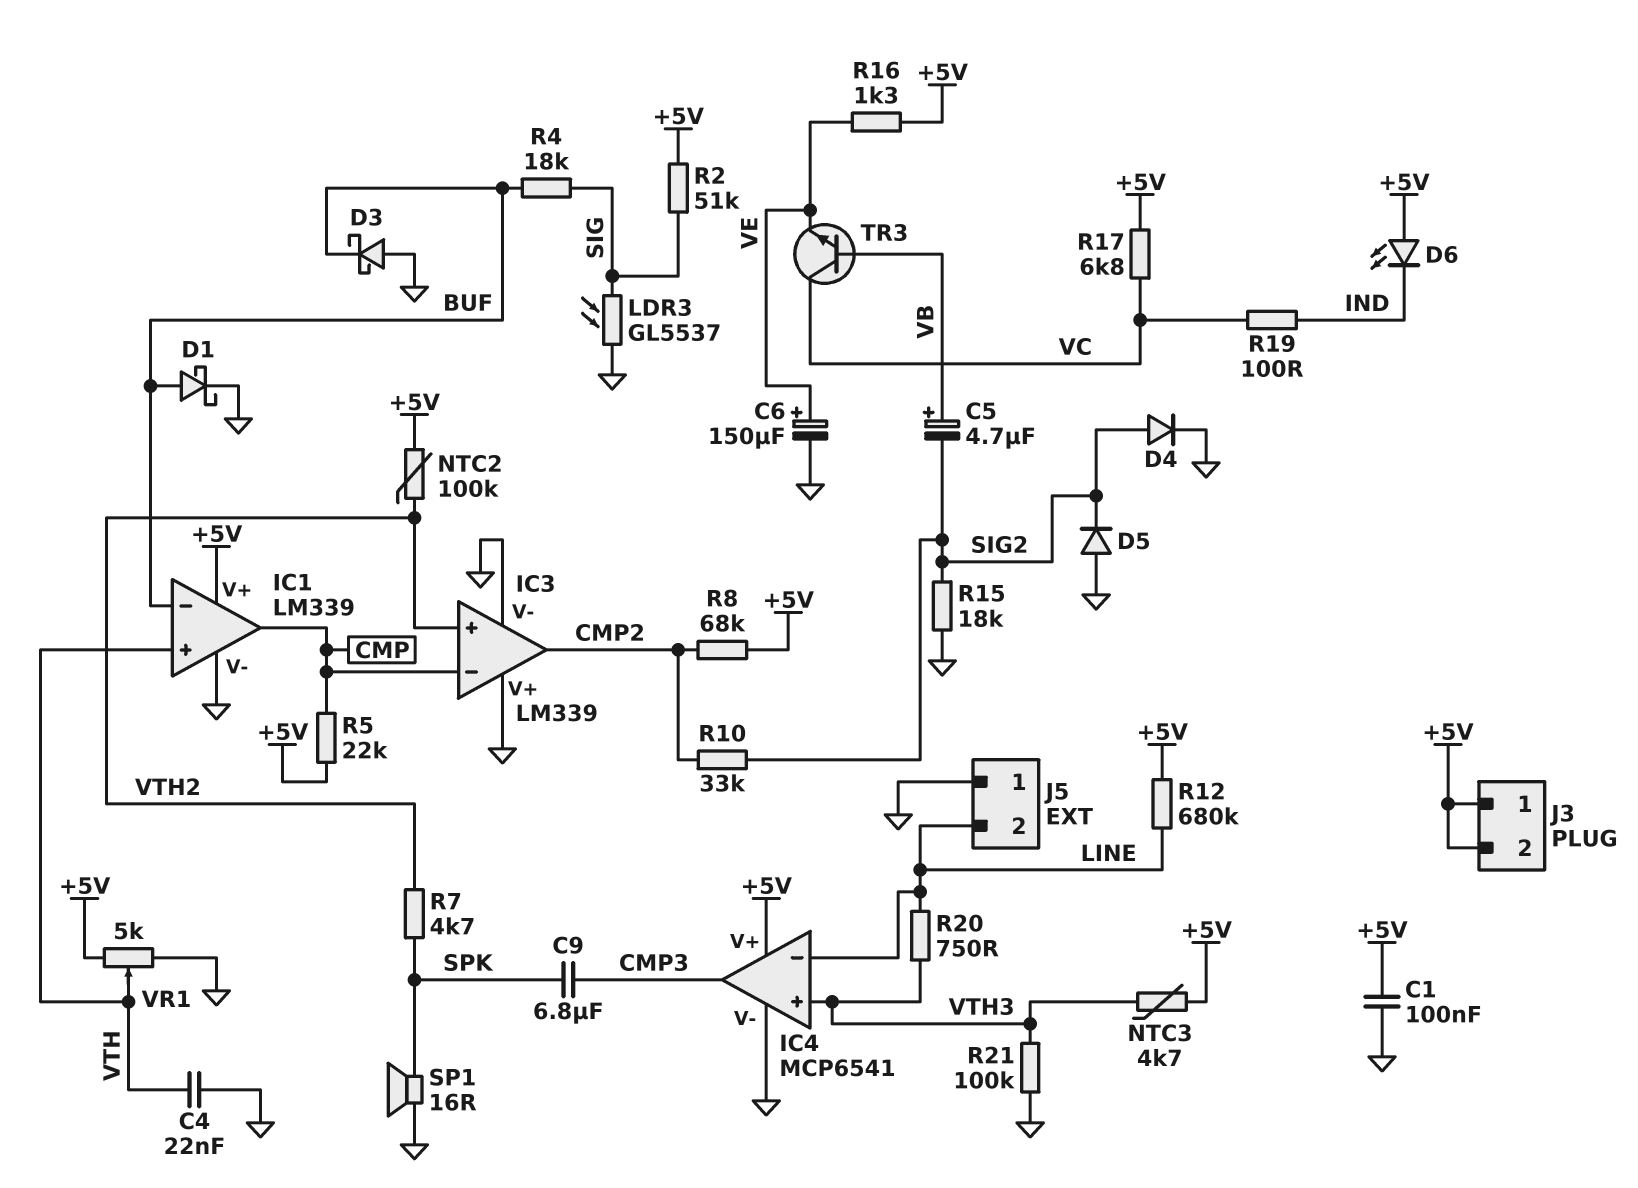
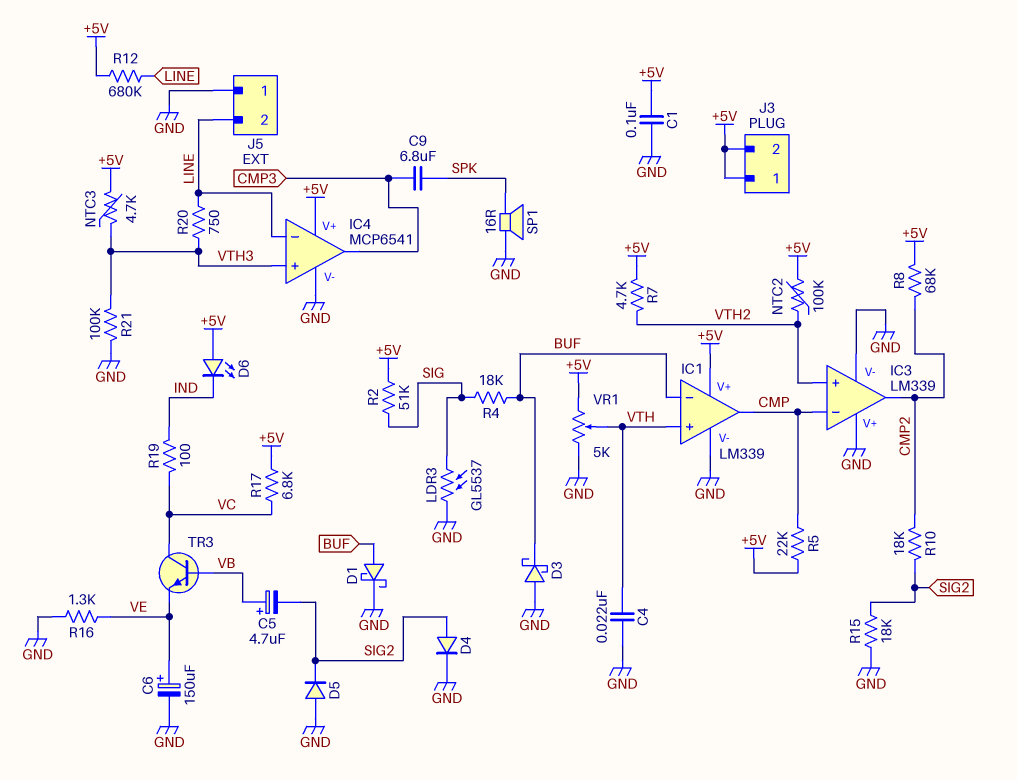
R7: 4.7k (SPK, VTH2) -> 4.7k (+5V, VTH2)
R10: 33k (CMP2, SIG2) -> 18k (CMP2, SIG2)
R16: 1.3k (+5V, VE) -> 1.3k (GND, VE)

